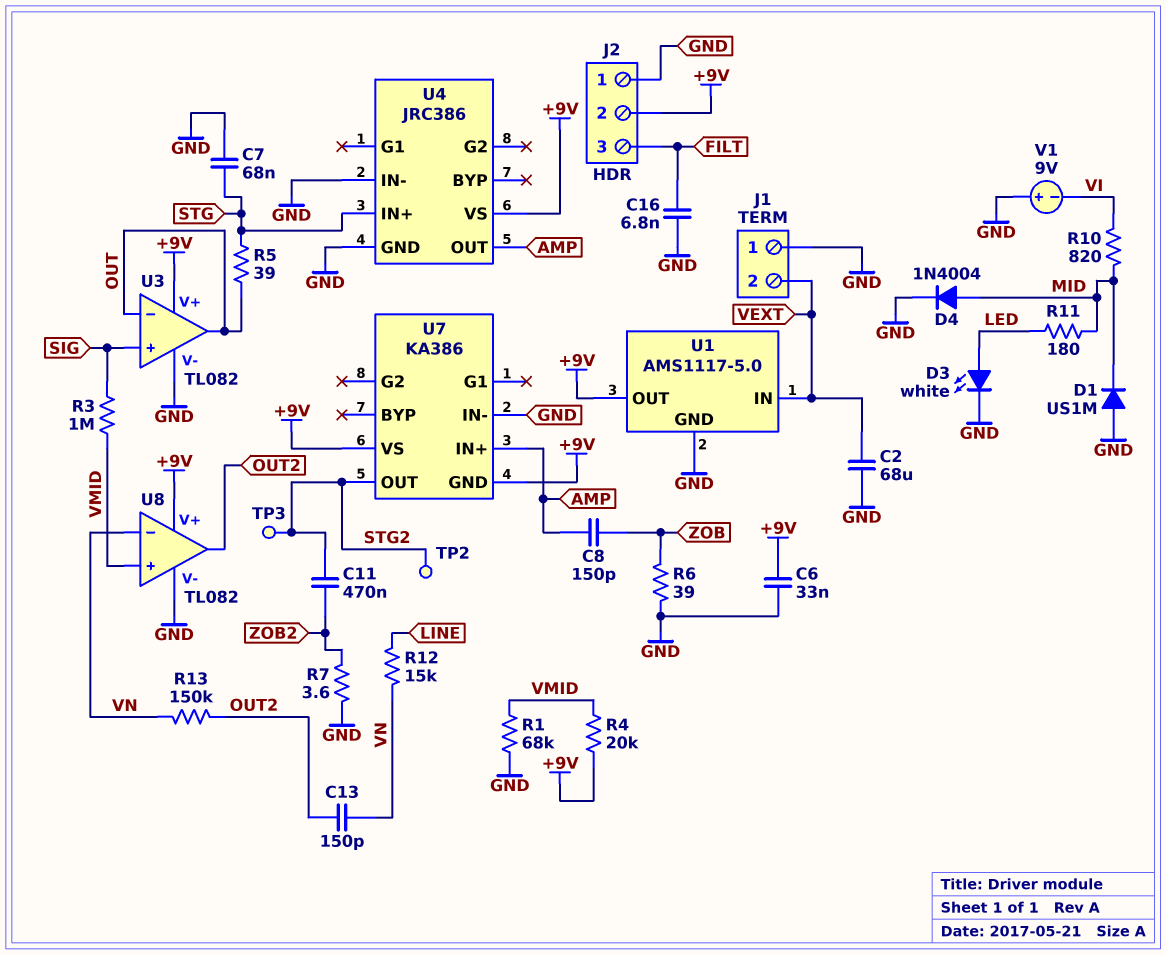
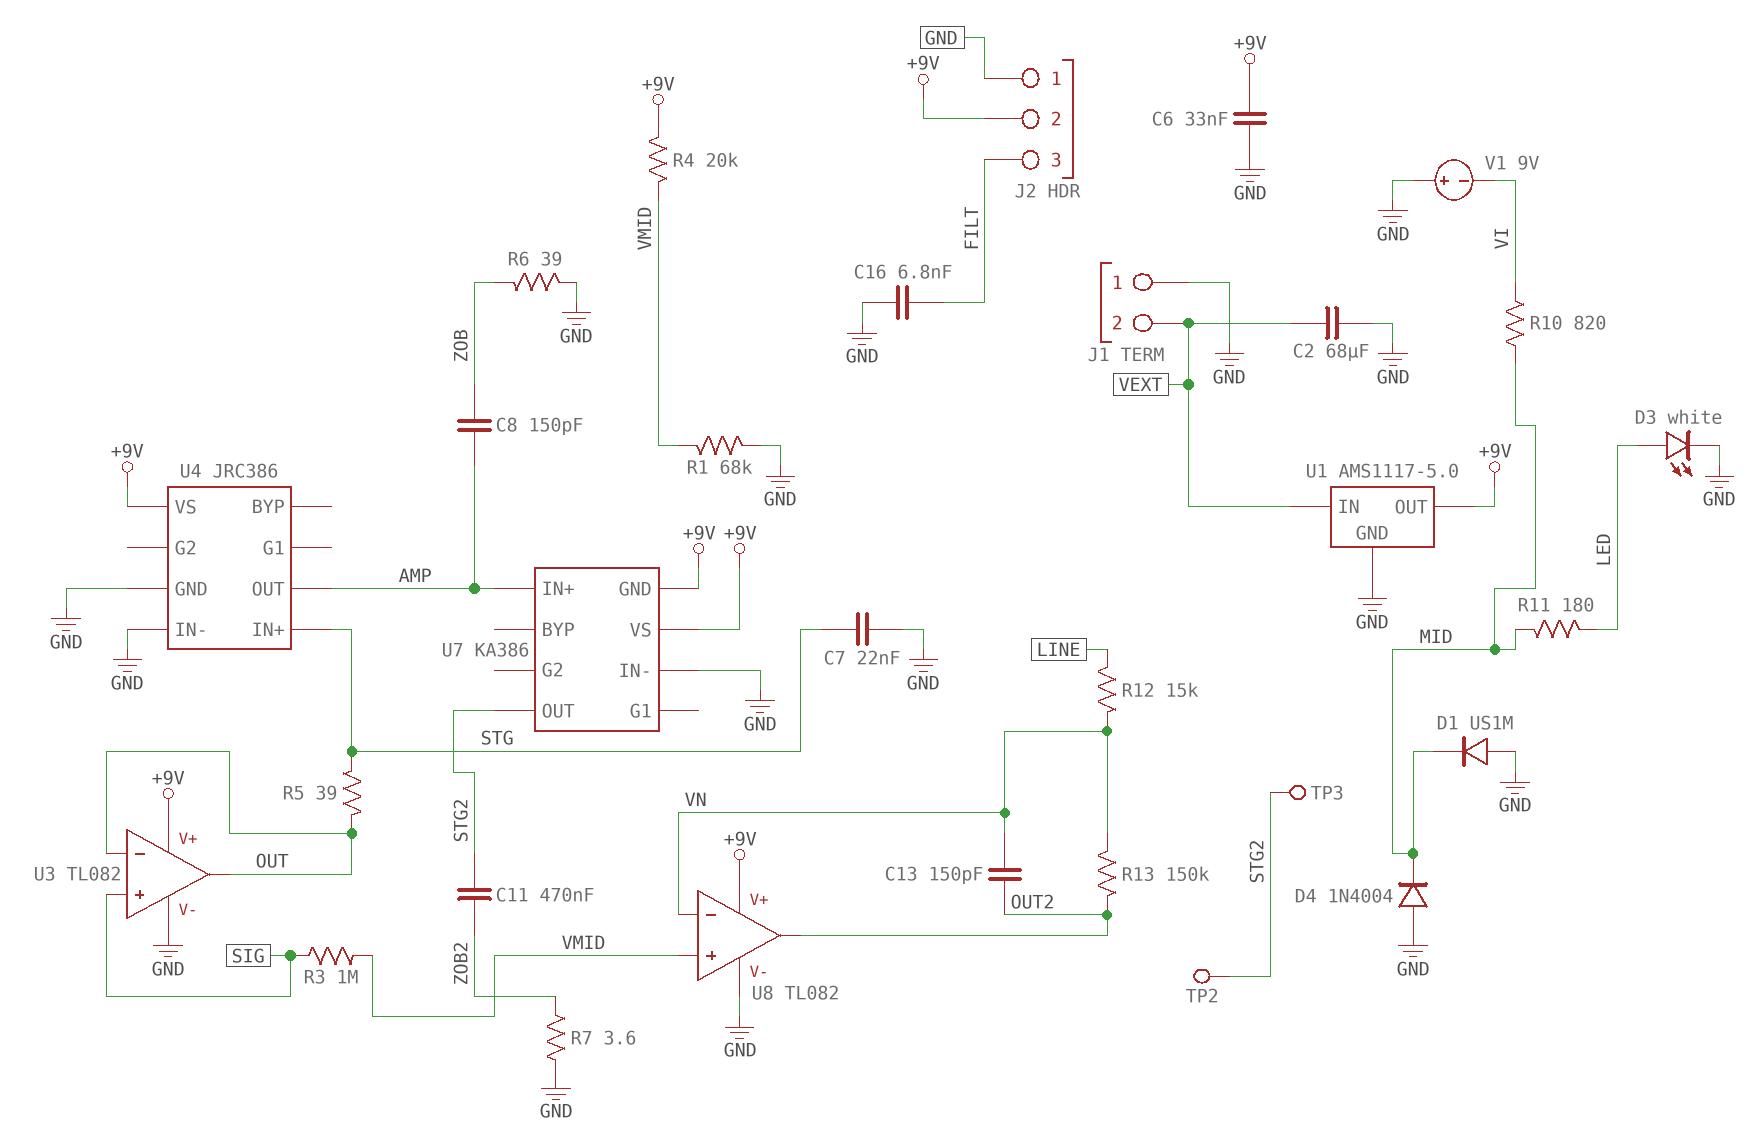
C7: 68nF (GND, STG) -> 22nF (GND, STG)
D4: diode 1N4004 (A MID, K GND) -> diode 1N4004 (A GND, K MID)

